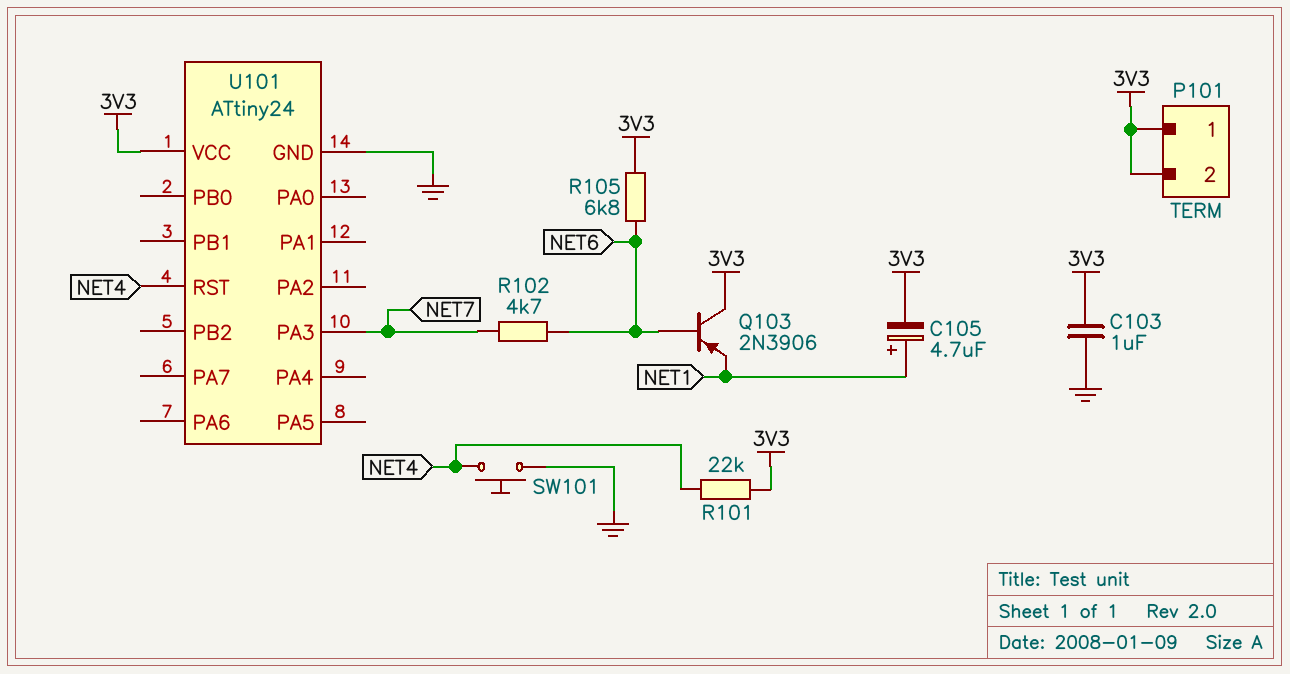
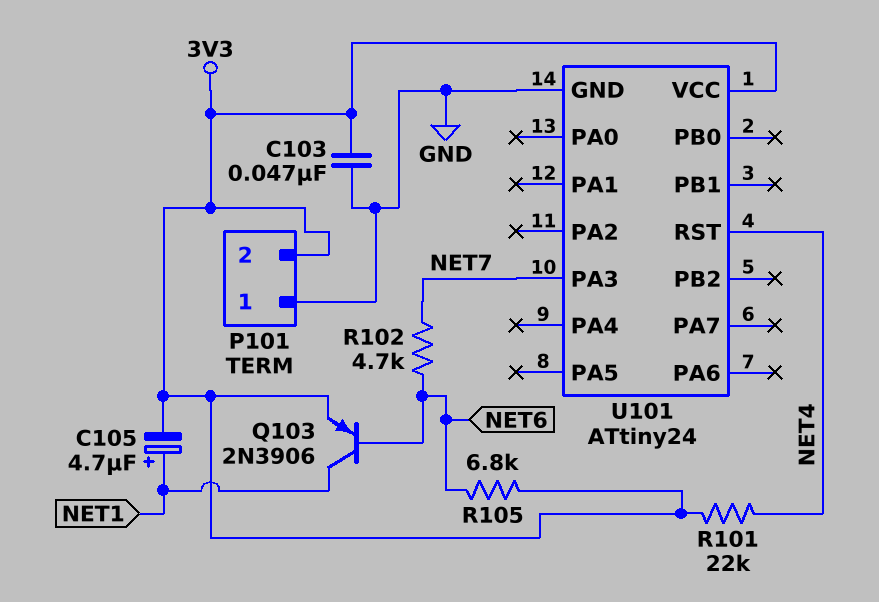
C103: 1uF (3V3, GND) -> 47nF (3V3, GND)
P101 pin 1: 3V3 -> GND
Q103: PNP 2N3906 (B NET6, C 3V3, E NET1) -> PNP 2N3906 (B NET6, C NET1, E 3V3)
SW101: button (GND, NET4) -> none

